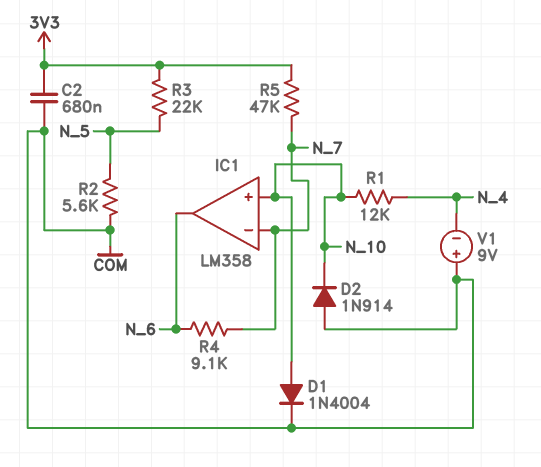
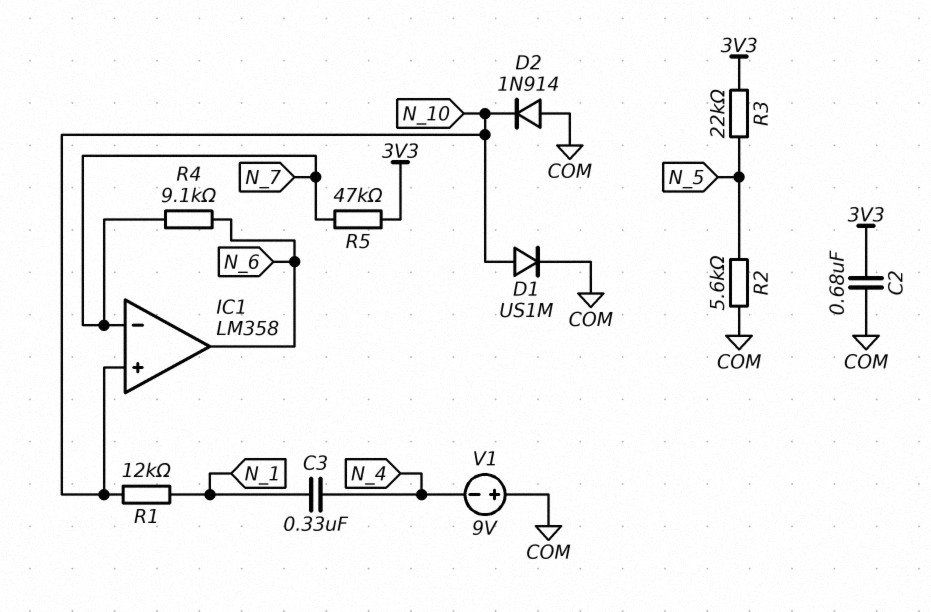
C3: none -> 330nF (N_1, N_4)
D1: diode 1N4004 (A N_10, K COM) -> diode US1M (A N_10, K COM)
R1: 12k (N_4, N_10) -> 12k (N_1, N_10)

